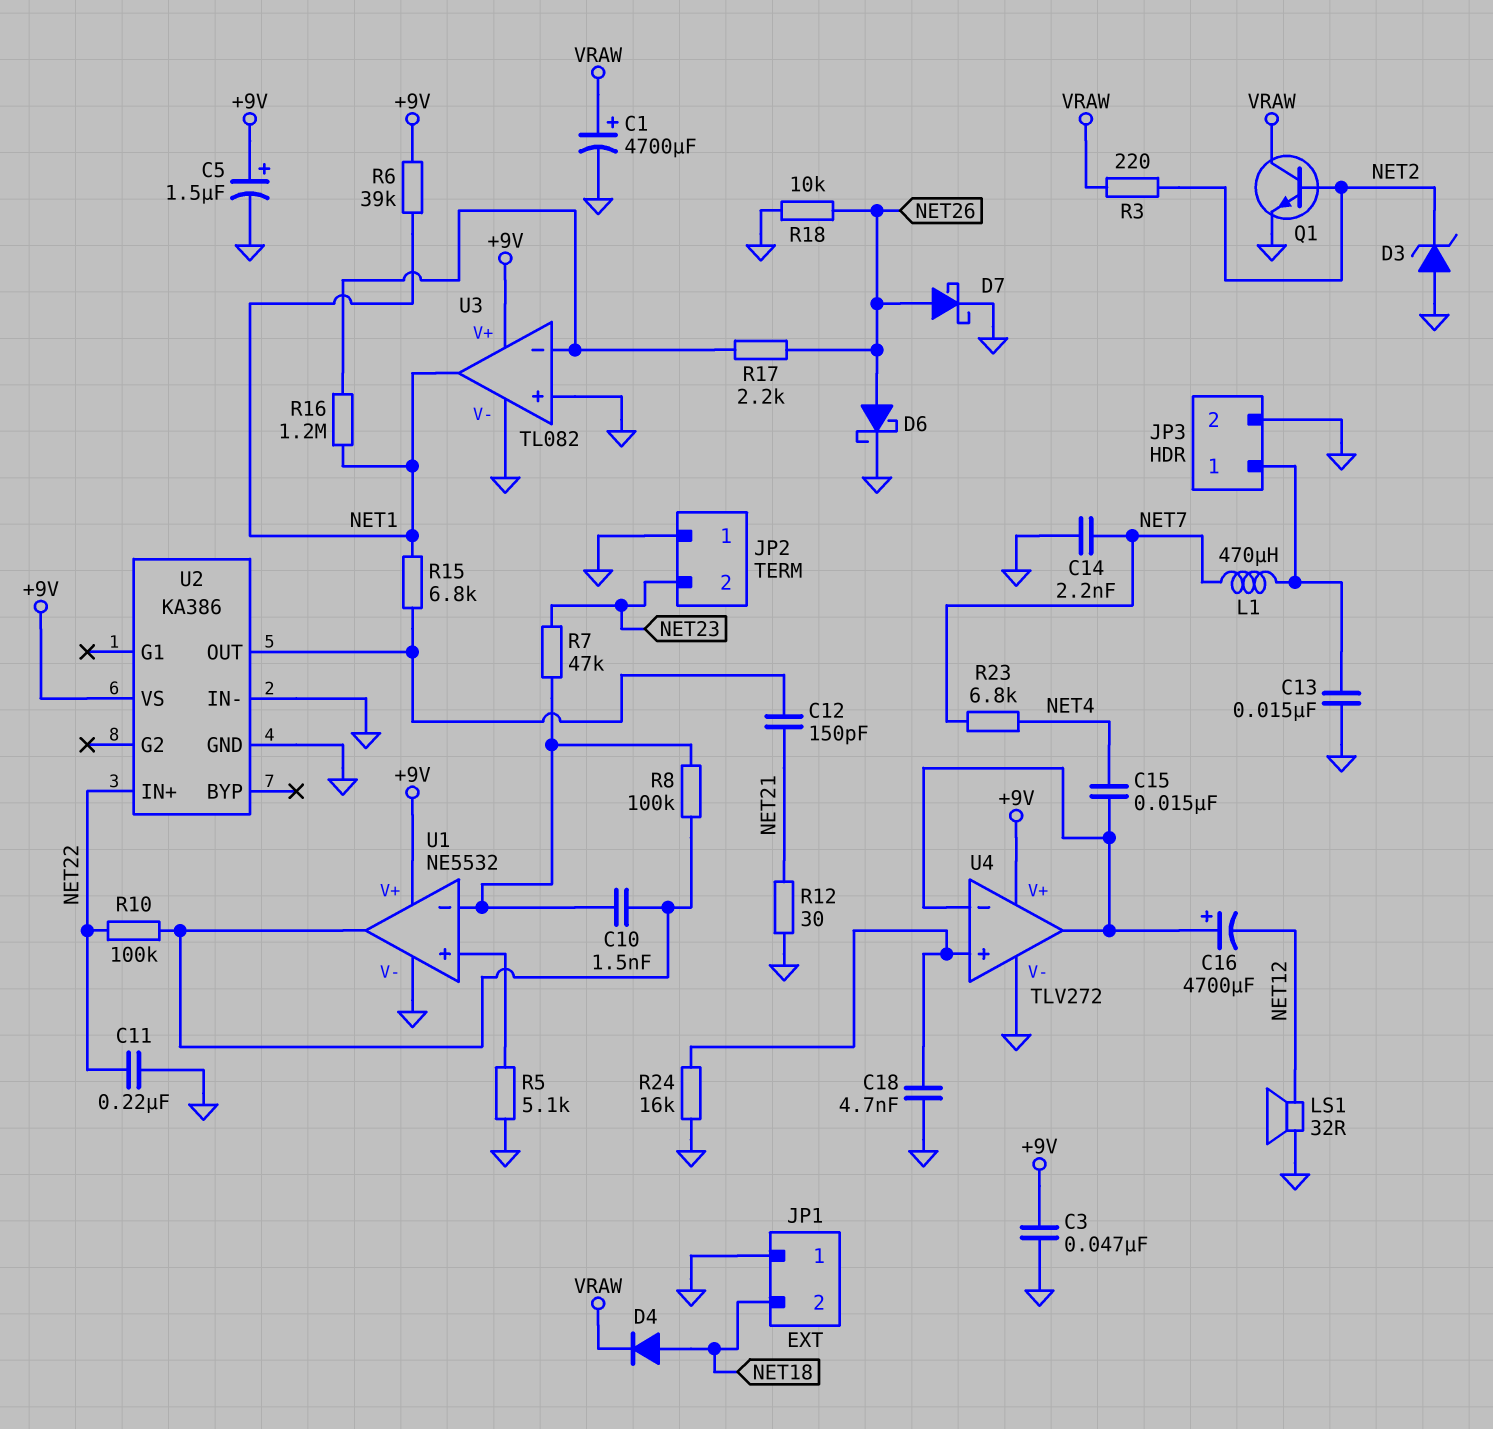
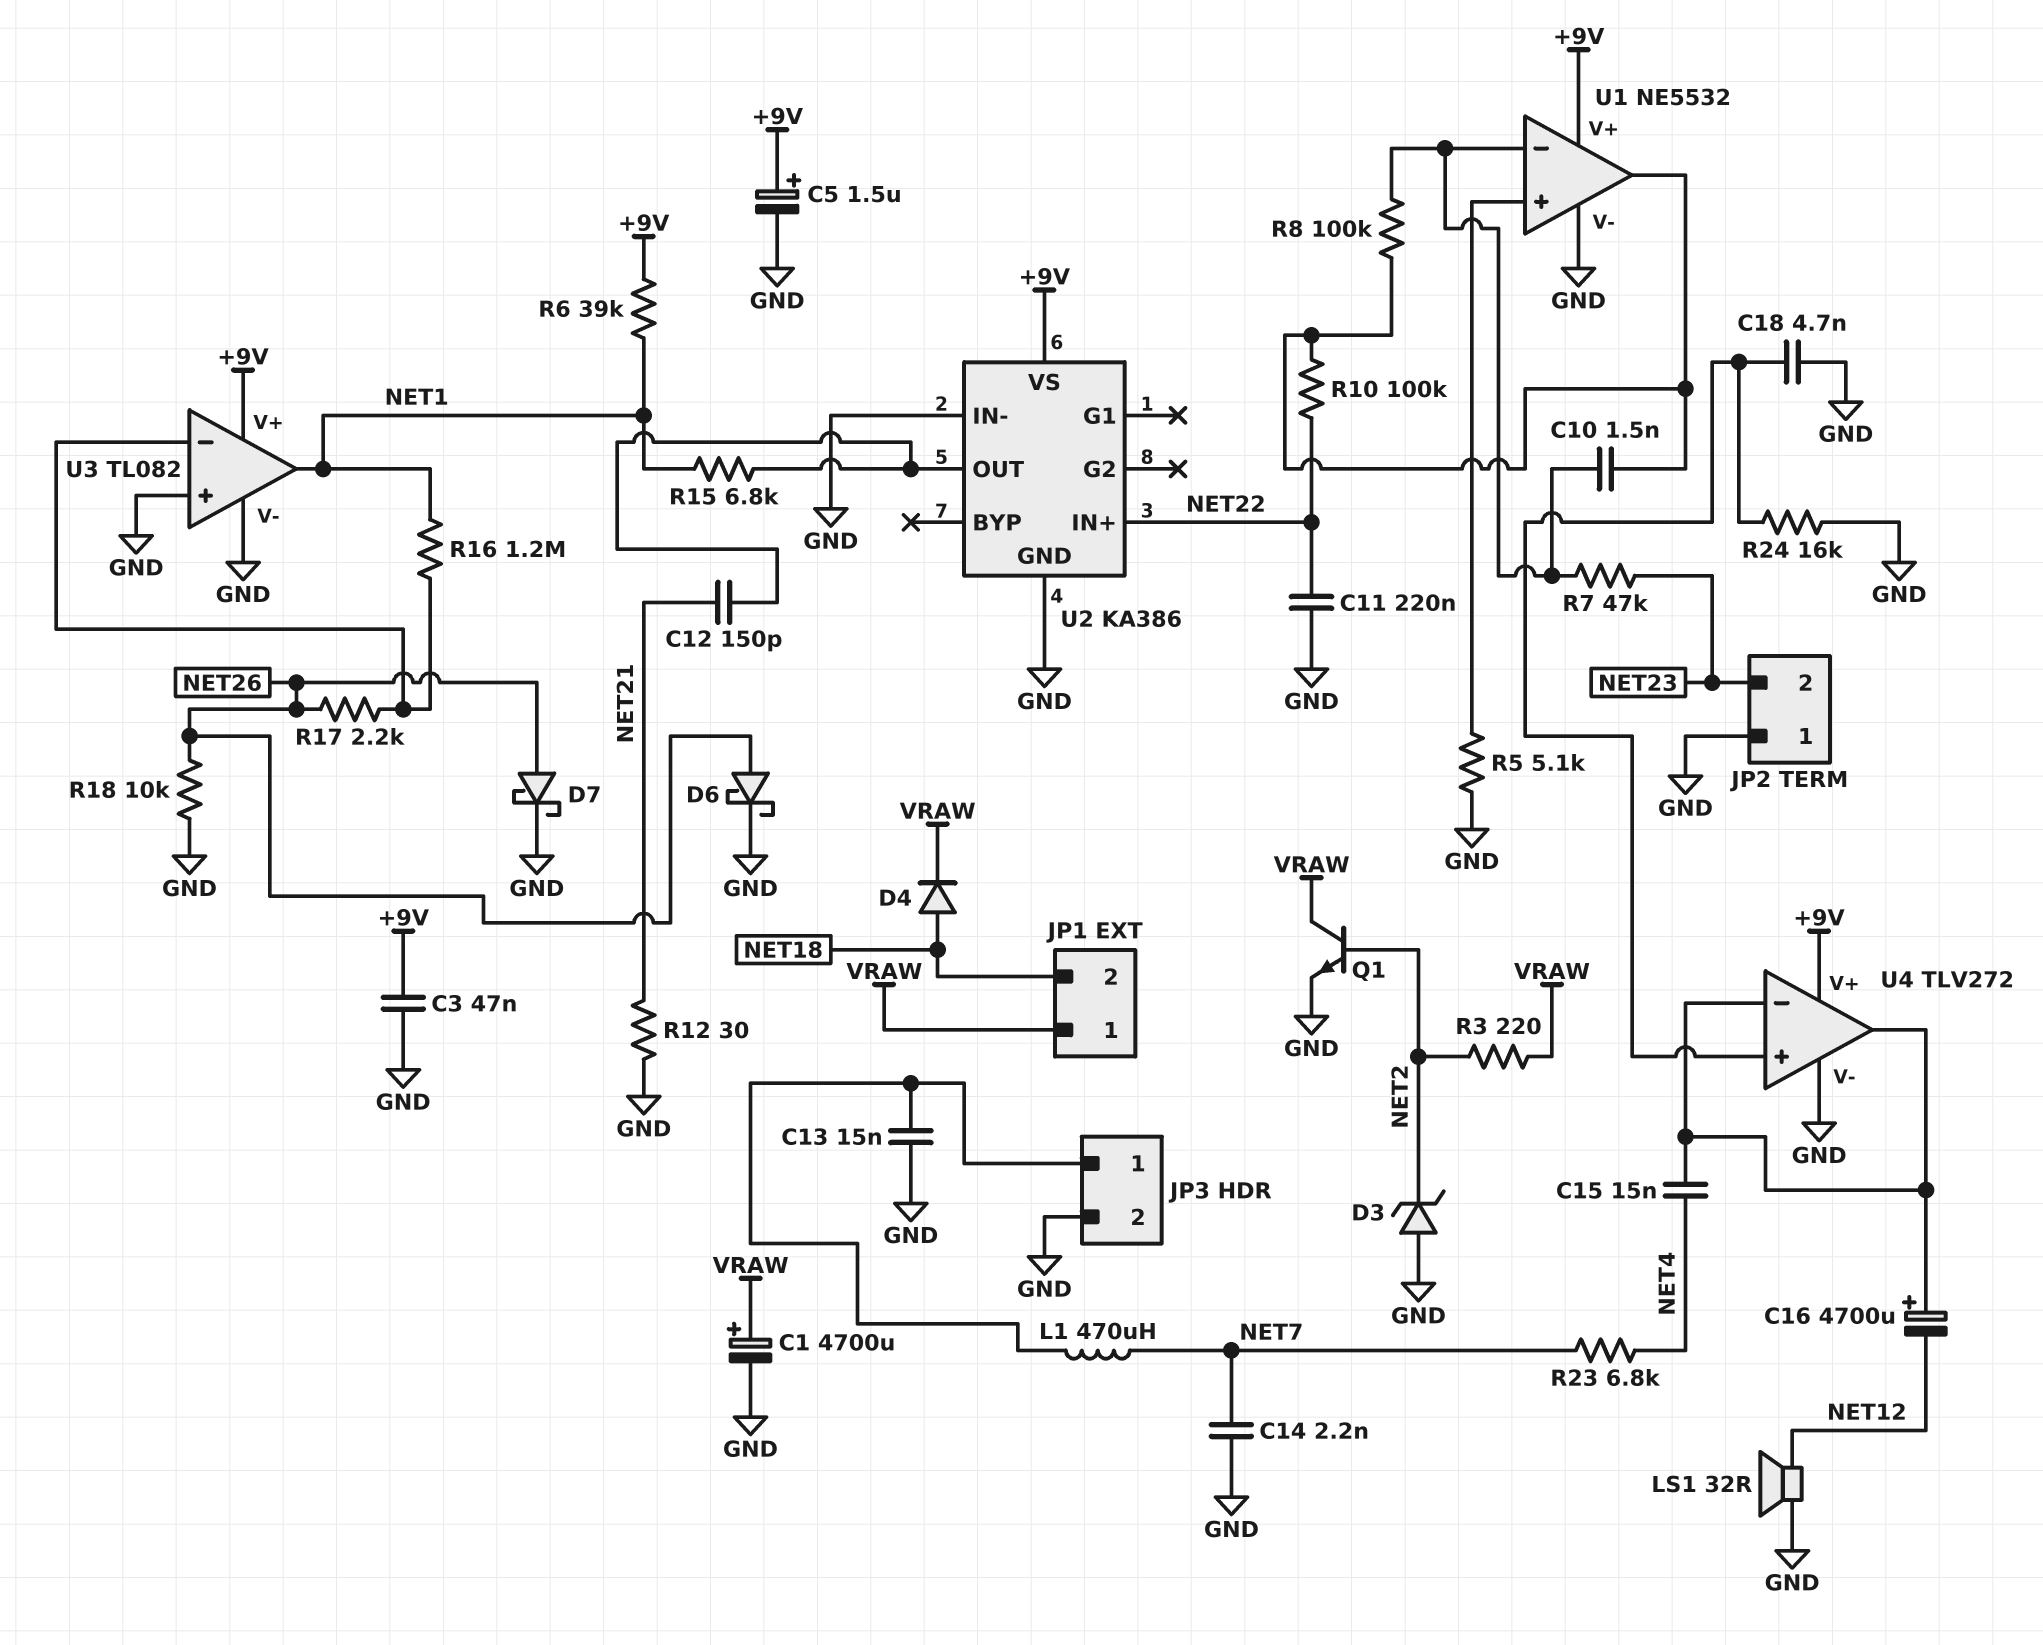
JP1 pin 1: GND -> VRAW

